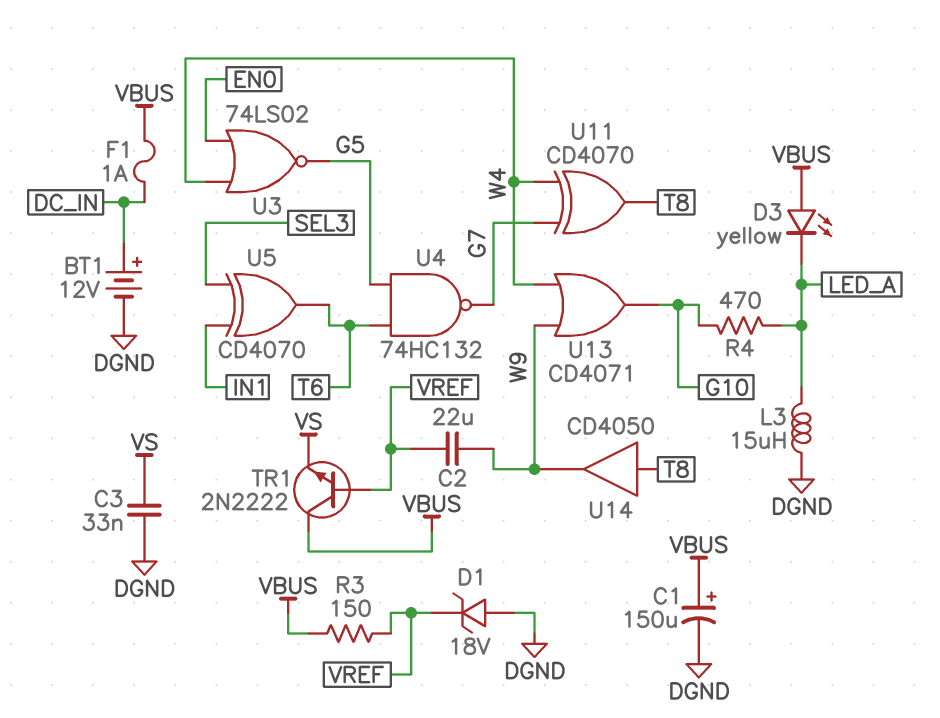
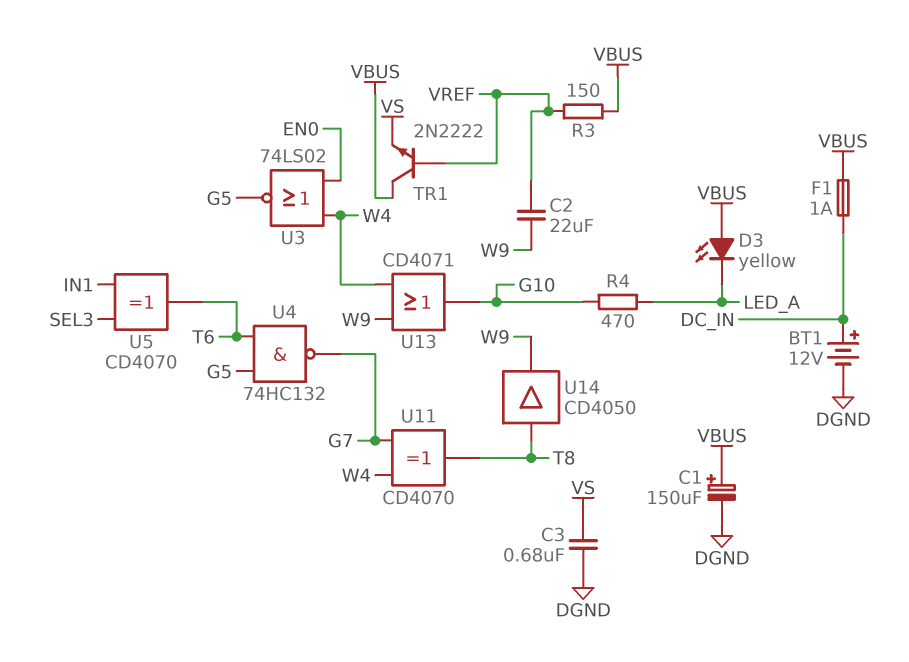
C3: 33nF (DGND, VS) -> 680nF (DGND, VS)
D1: zener 18V (A DGND, K VREF) -> none
L3: 15uH (DGND, LED_A) -> none

